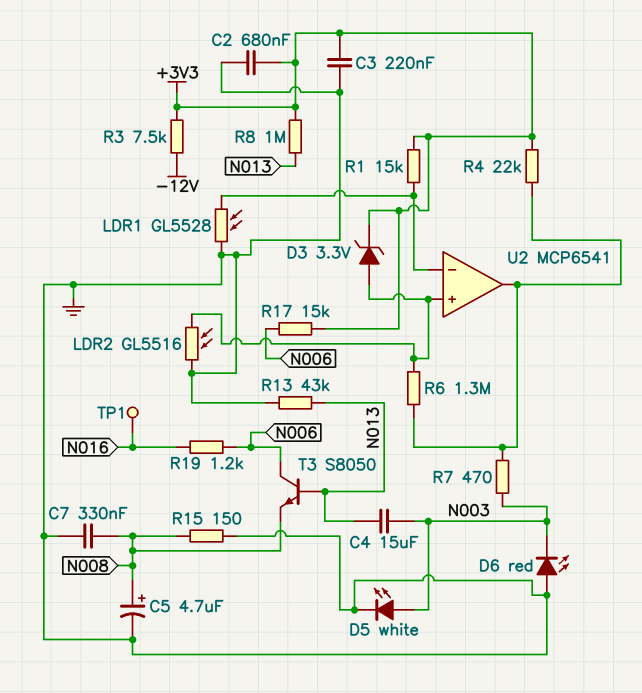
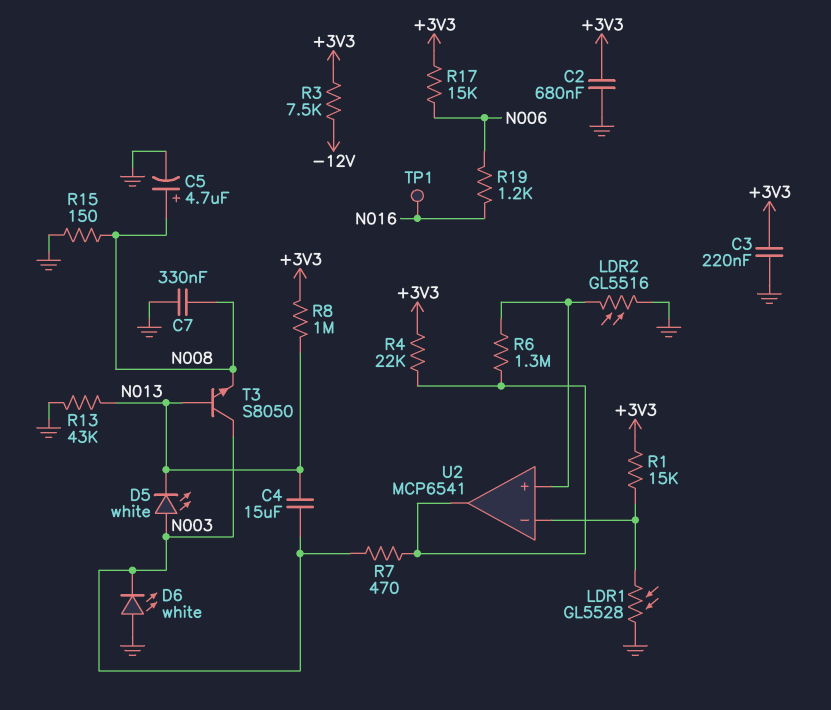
D3: zener 3.3V (A U2/in+, K +3V3) -> none
D5: LED white (A N003, K GND) -> LED white (A N003, K N013)
D6: LED red (A GND, K N003) -> LED white (A GND, K N003)
T3: NPN S8050 (B N013, C N006, E N008) -> NPN S8050 (B N013, C N003, E N008)

